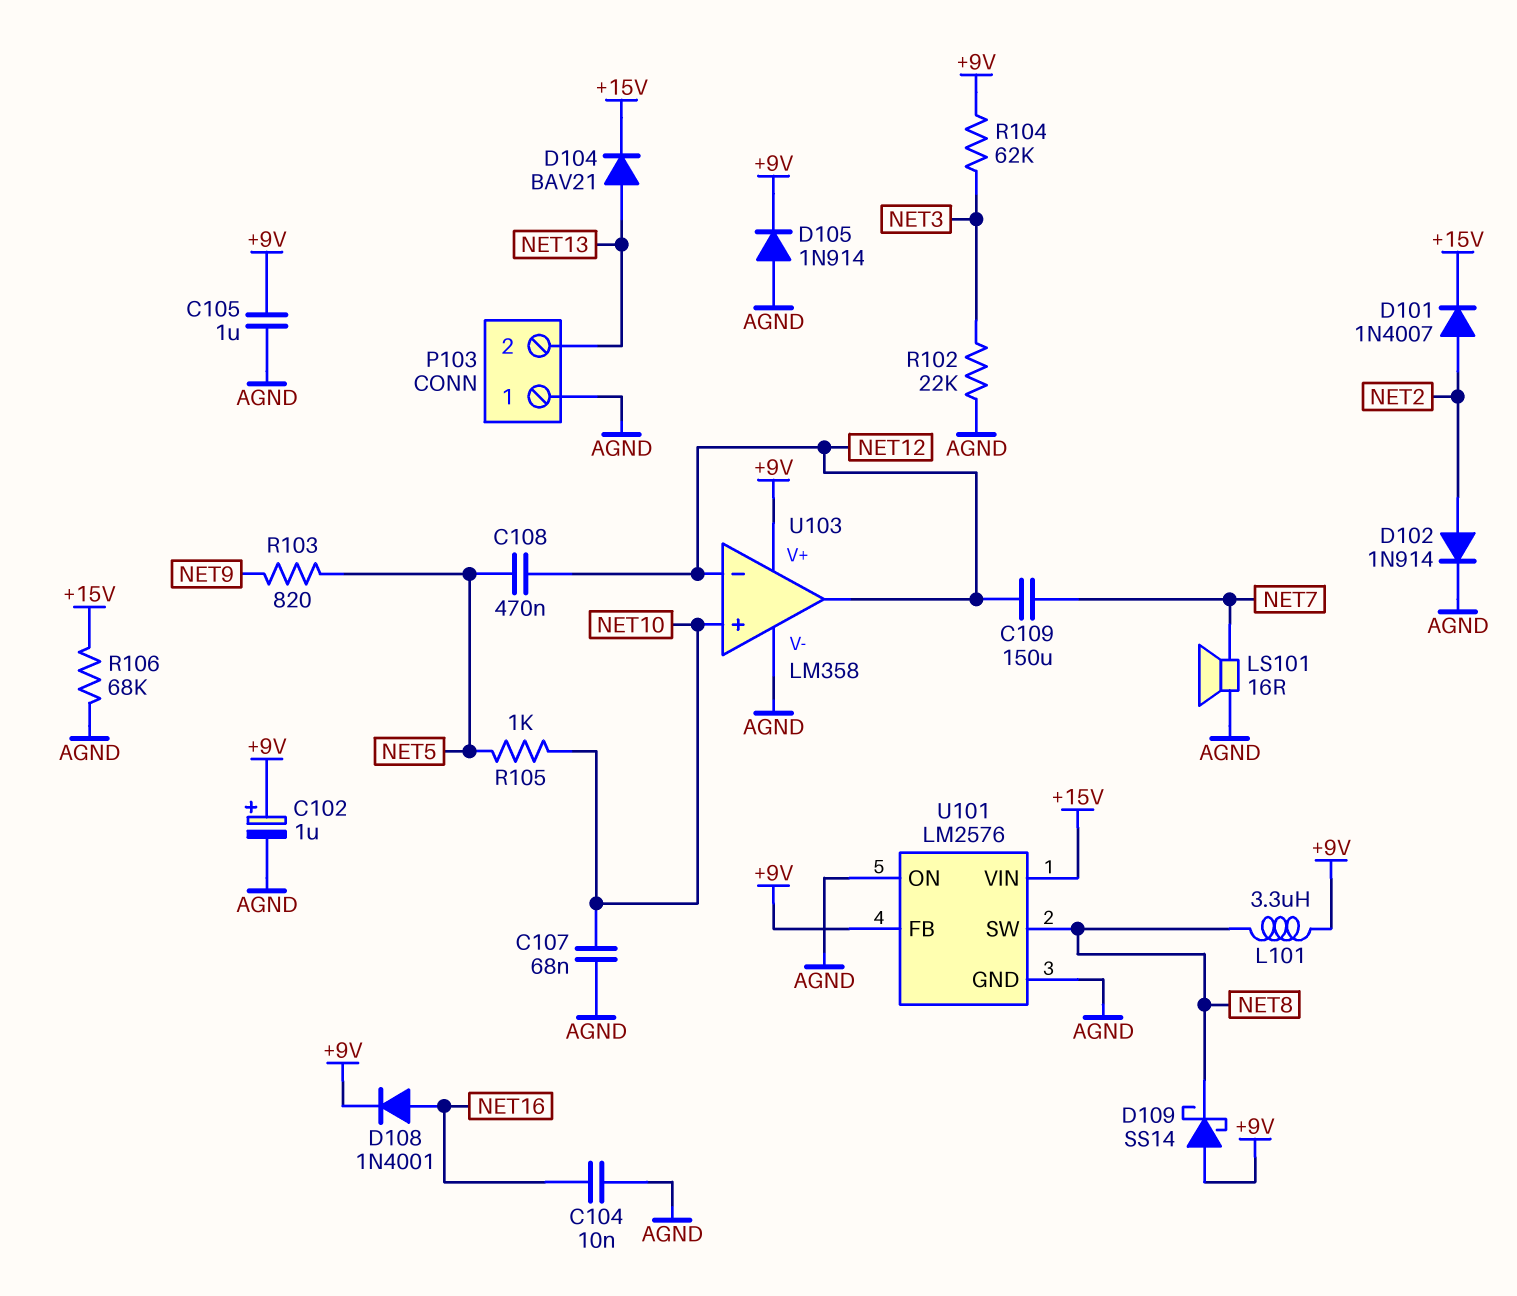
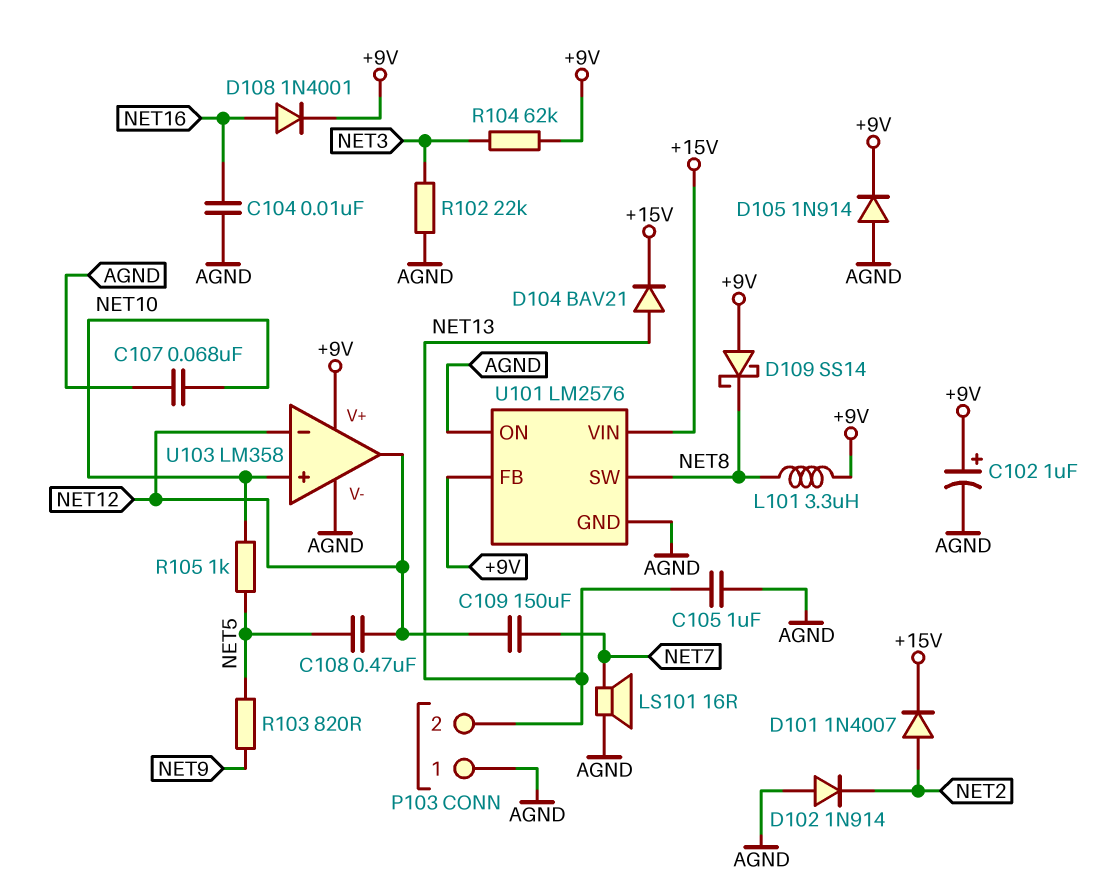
C105: 1uF (+9V, AGND) -> 1uF (AGND, NET13)
D102: diode 1N914 (A NET2, K AGND) -> diode 1N914 (A AGND, K NET2)
R106: 68k (+15V, AGND) -> none

